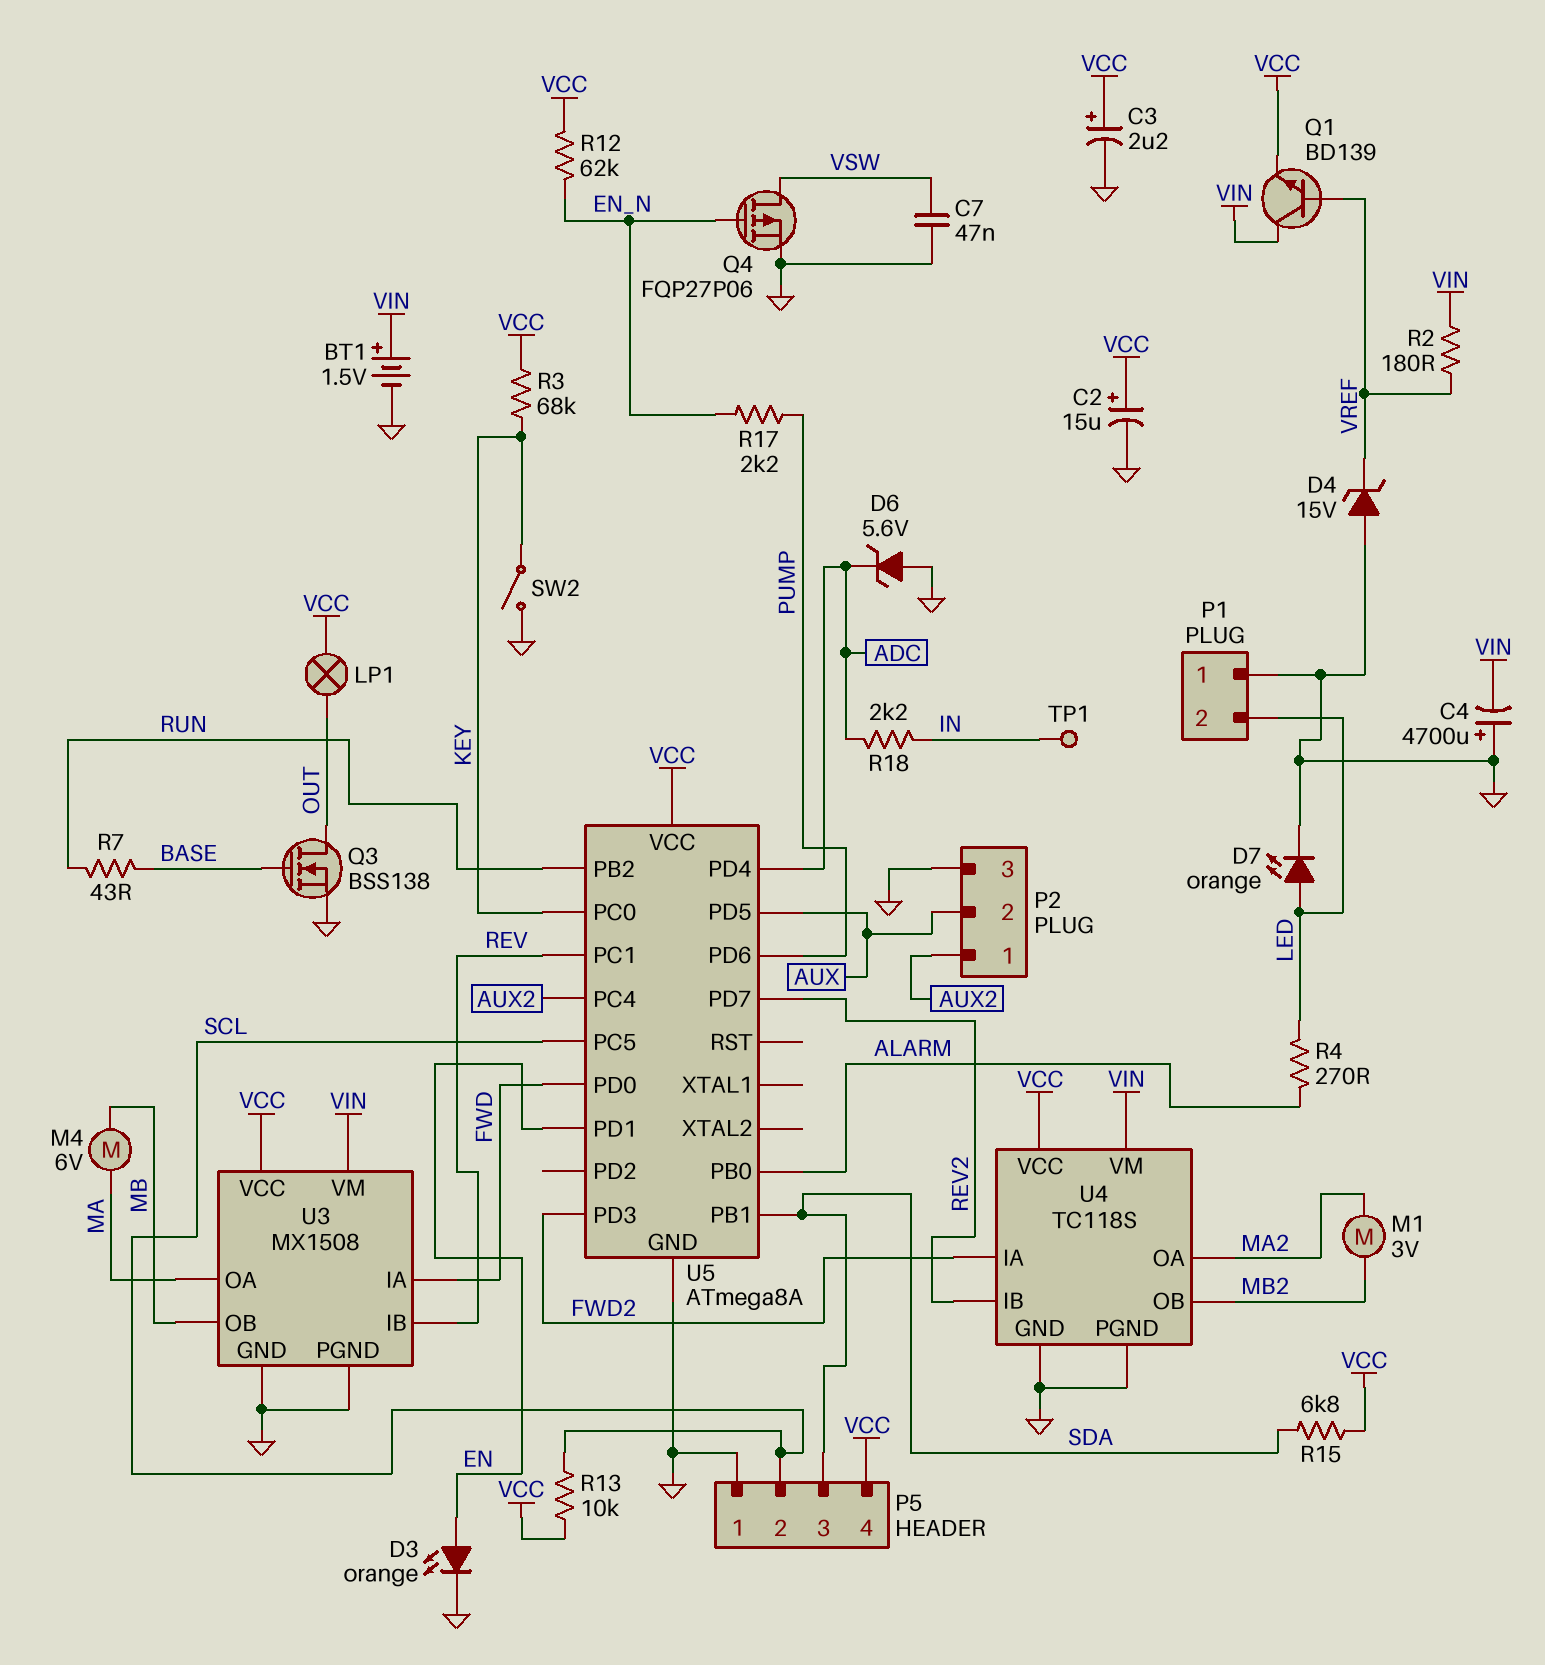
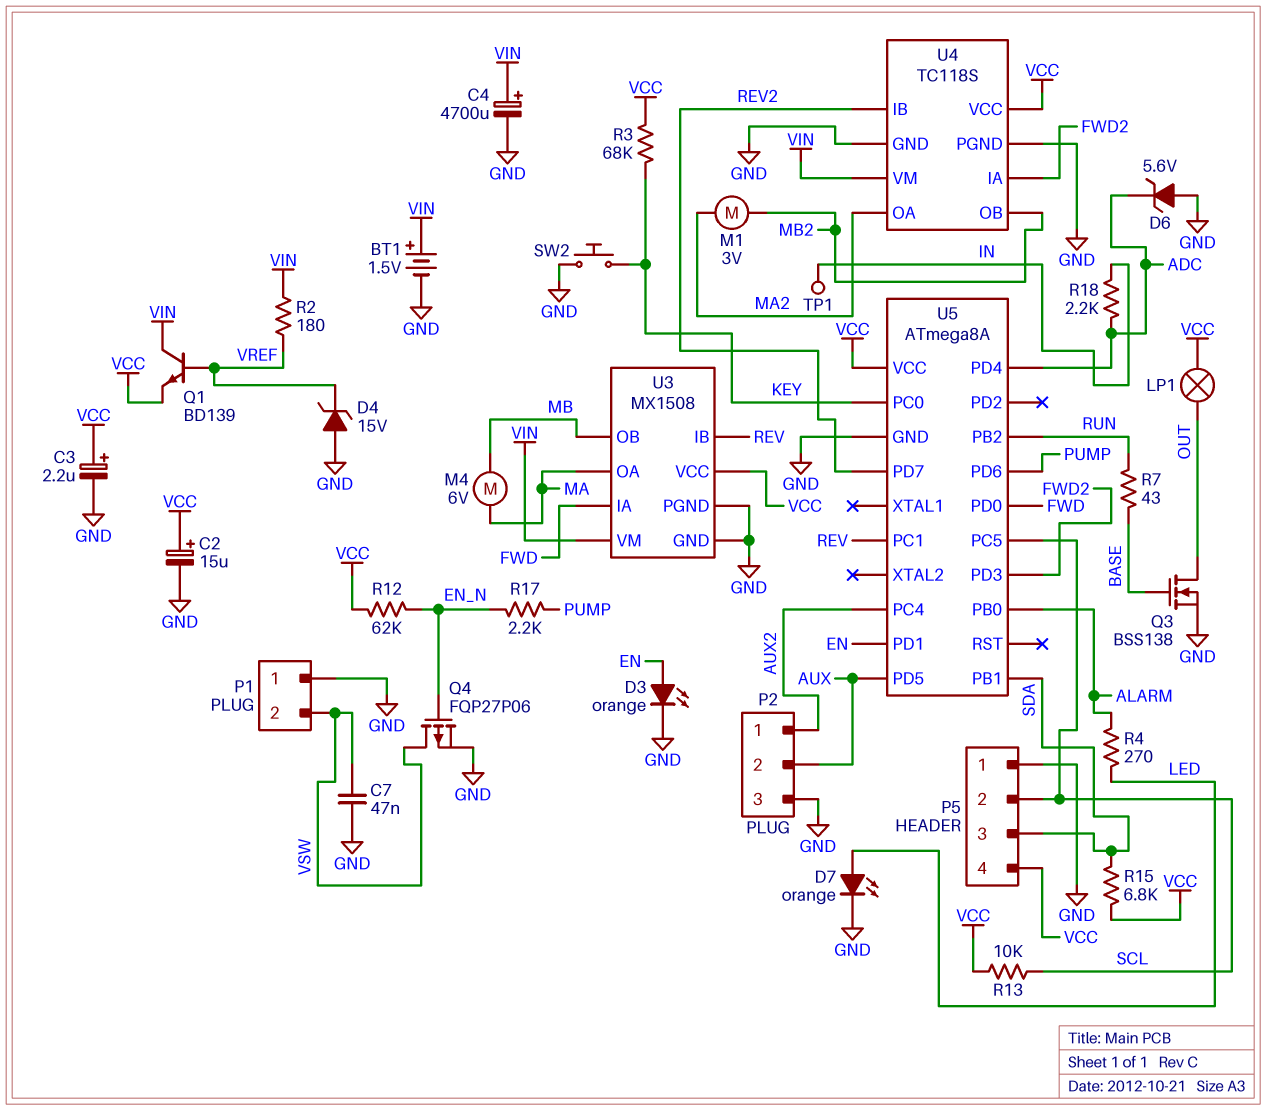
C4: 4700uF (plus GND, minus VIN) -> 4700uF (plus VIN, minus GND)
P1 pin 2: LED -> VSW
SW2: switch (GND, KEY) -> button (GND, KEY)

